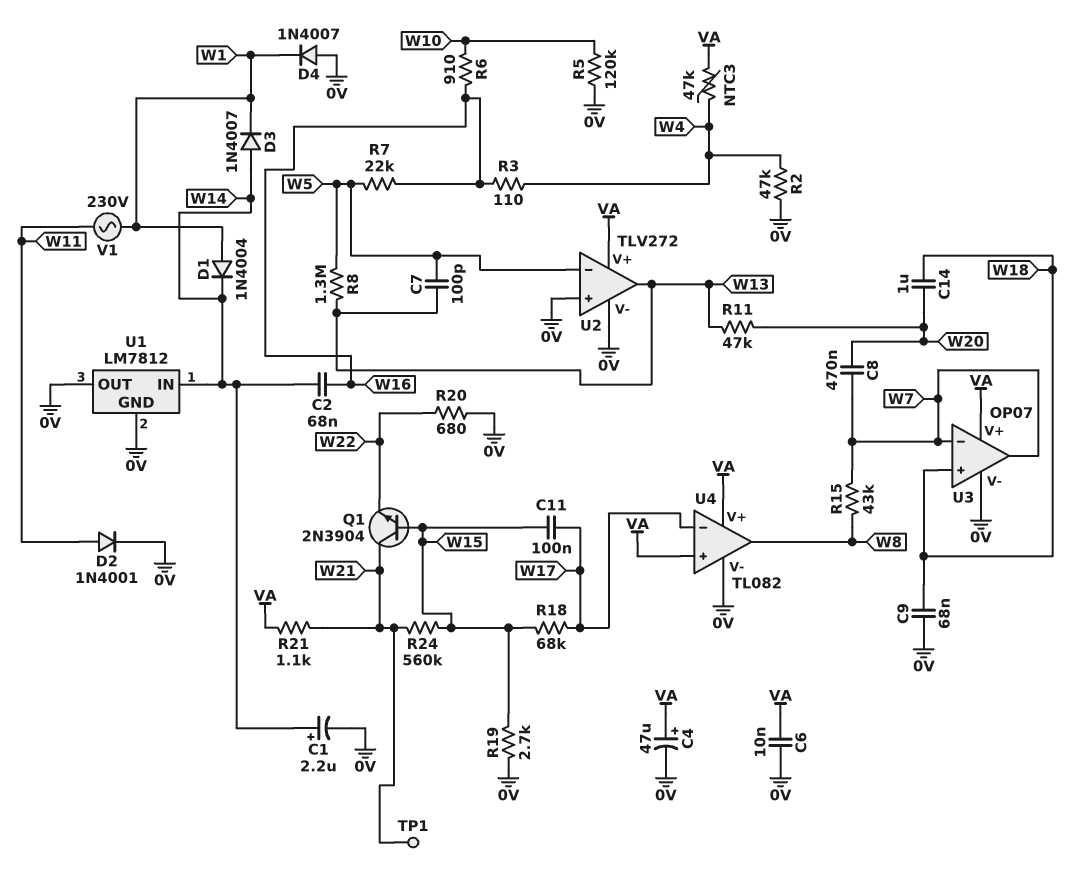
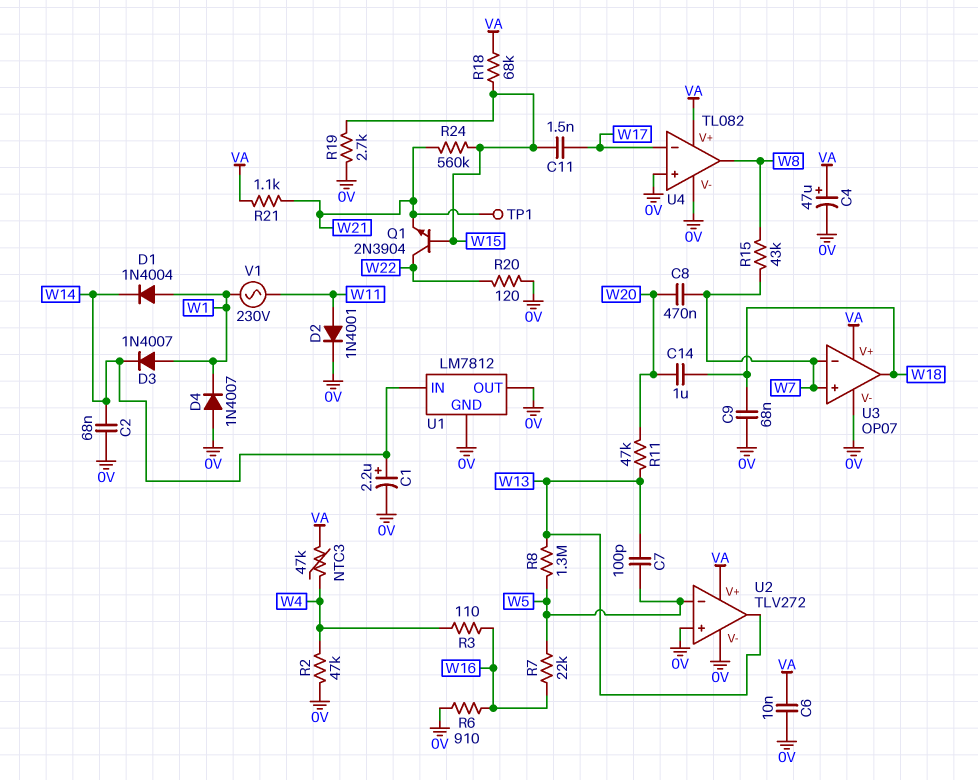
C2: 68nF (W14, W16) -> 68nF (0V, W14)
C11: 100nF (W15, W17) -> 1.5nF (W15, W17)
D3: diode 1N4007 (A W14, K W1) -> diode 1N4007 (A W1, K W14)
Q1: NPN 2N3904 (B W15, C W21, E W22) -> NPN 2N3904 (B W15, C W22, E W21)
R5: 120k (0V, W10) -> none
R6: 910 (W10, W16) -> 910 (0V, W16)
R18: 68k (W15, W17) -> 68k (VA, W15)
R20: 680 (0V, W22) -> 120 (0V, W22)
U3 pin in+: W18 -> W7
U3 pin out: W7 -> W18
U4 pin in+: VA -> 0V

